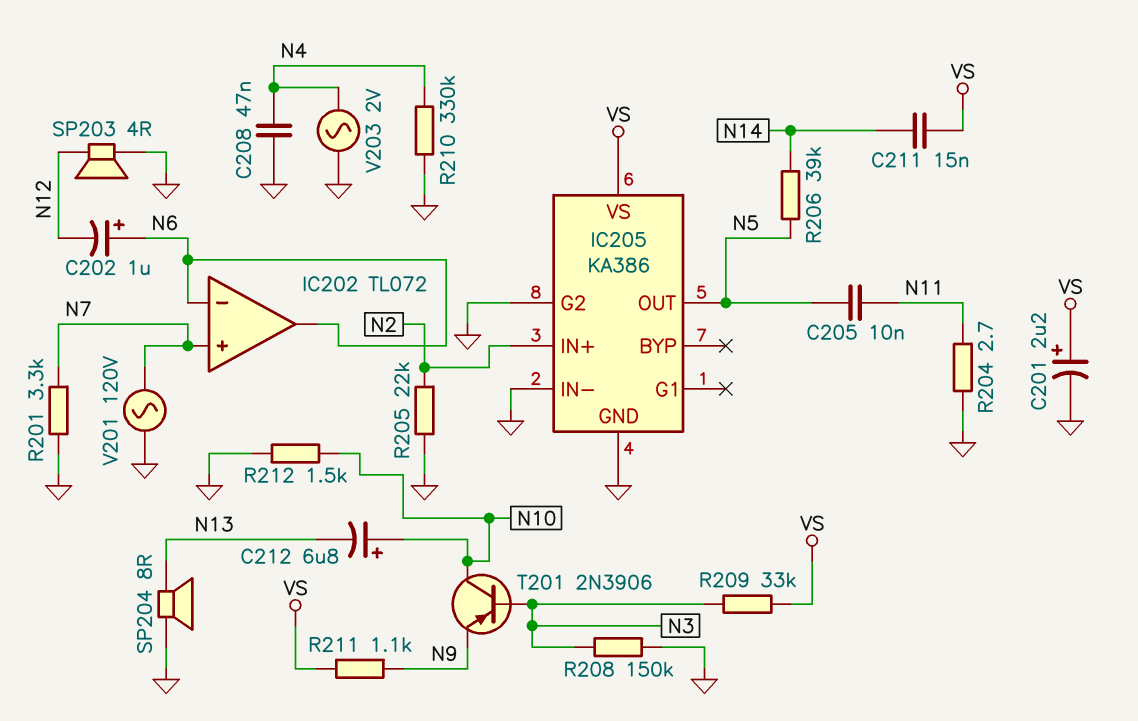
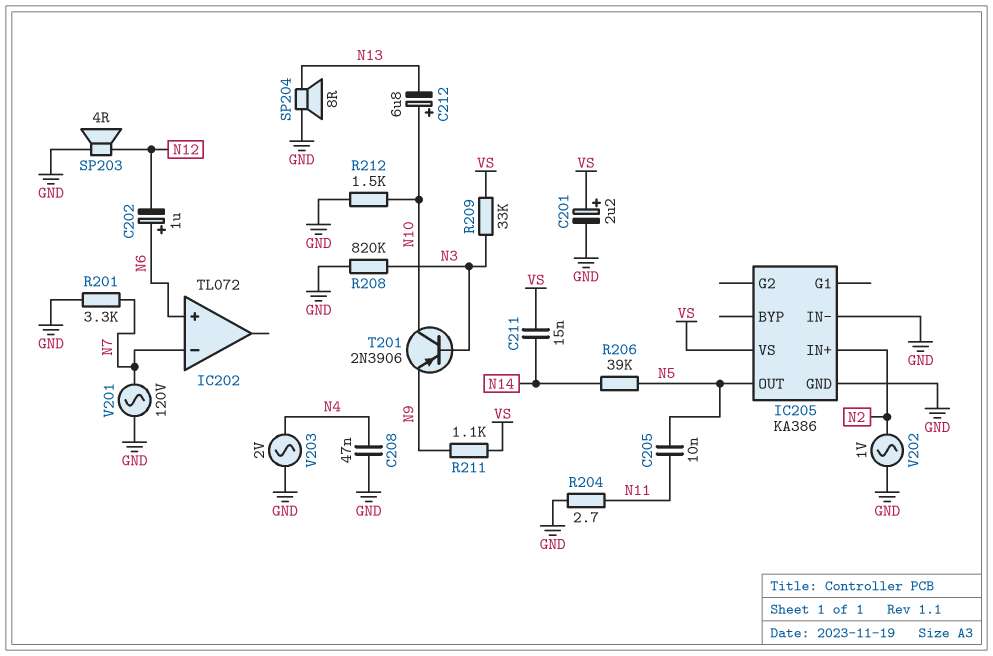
IC202 pin in+: N7 -> N6
IC202 pin in-: N6 -> N7
IC202 pin out: N6 -> none
IC205 pin G2: GND -> none
R205: 22k (GND, N2) -> none
R208: 150k (GND, N3) -> 820k (GND, N3)
R210: 330k (GND, N4) -> none
V202: none -> AC 1V (GND, N2)

